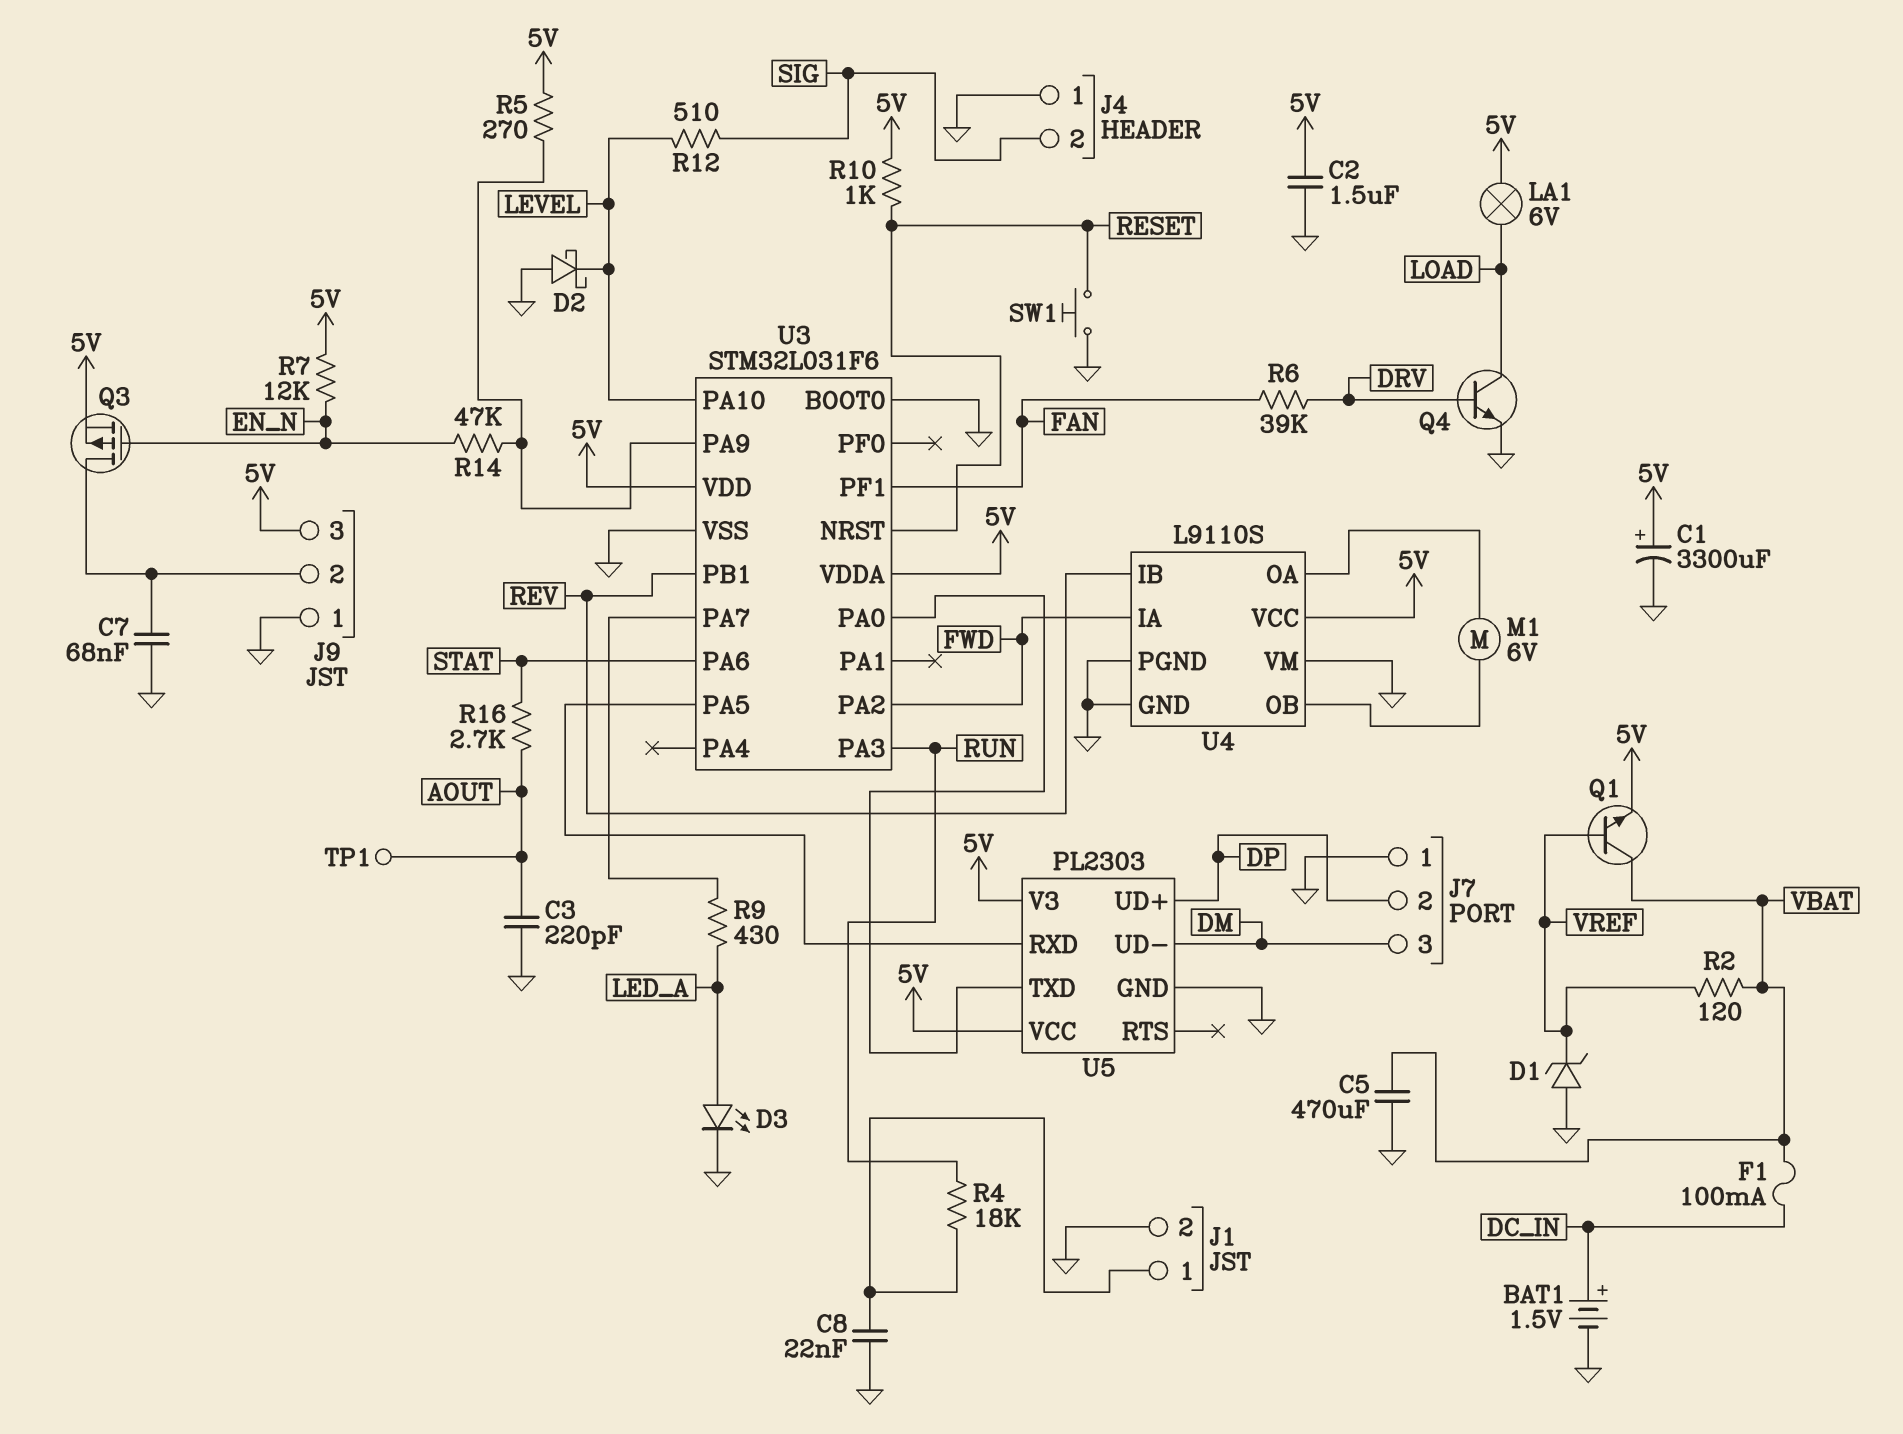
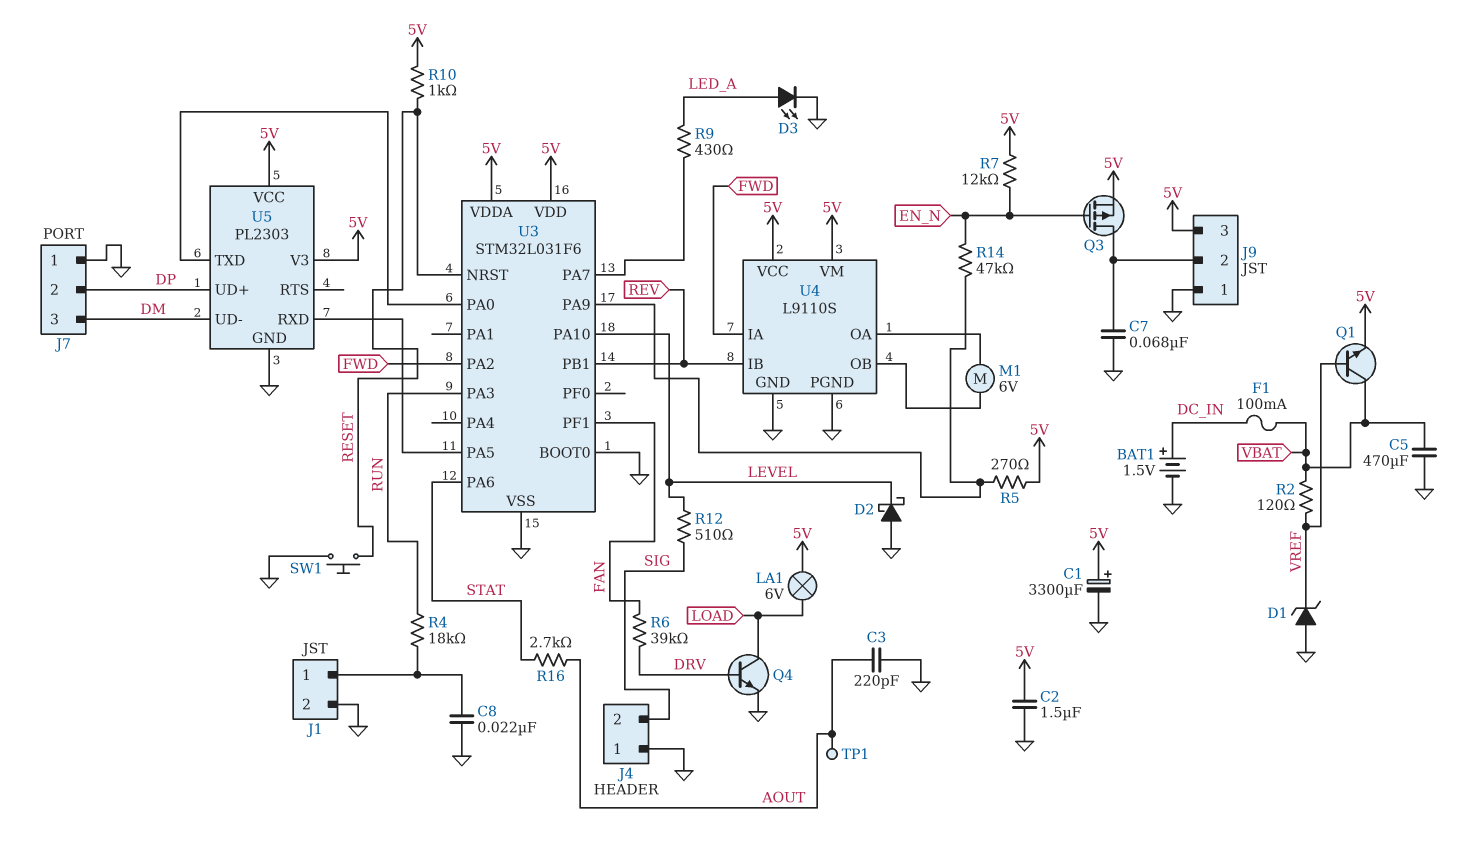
U4 pin VM: GND -> 5V

